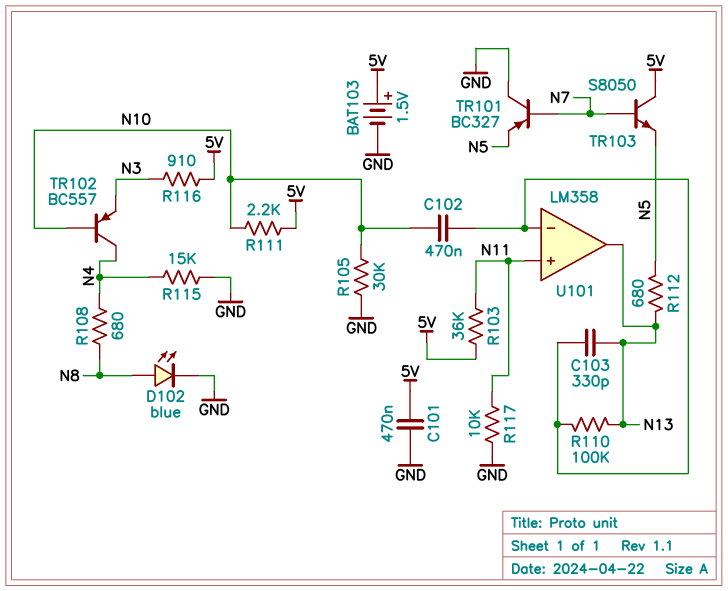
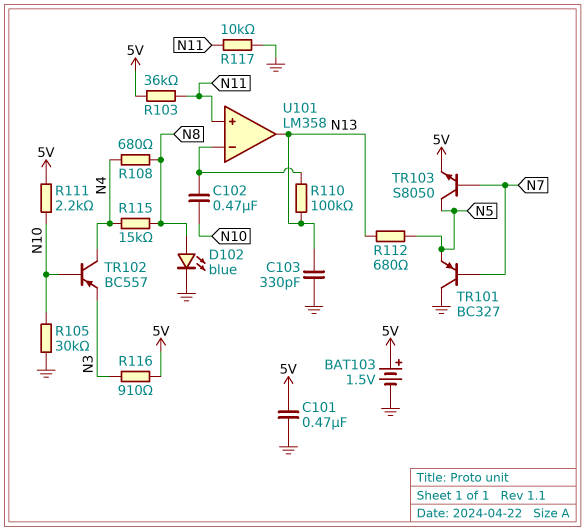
C103: 330pF (N13, U101/in-) -> 330pF (GND, N13)
R115: 15k (GND, N4) -> 15k (N4, N8)
TR103: NPN S8050 (B N7, C 5V, E N5) -> NPN S8050 (B N7, C N5, E 5V)

